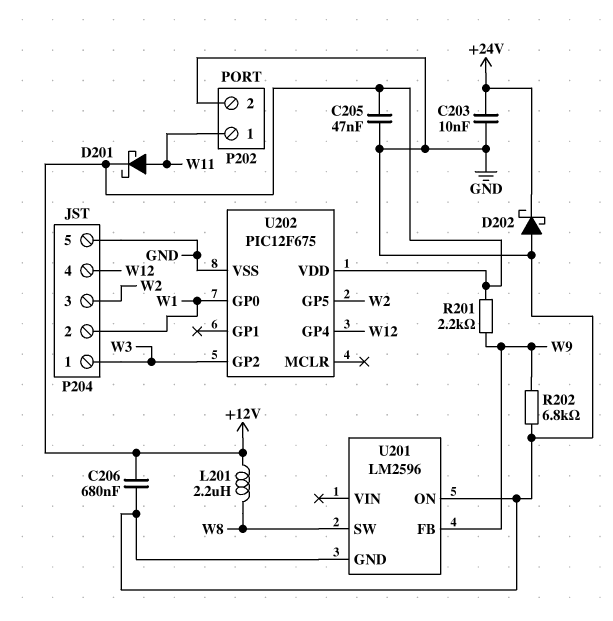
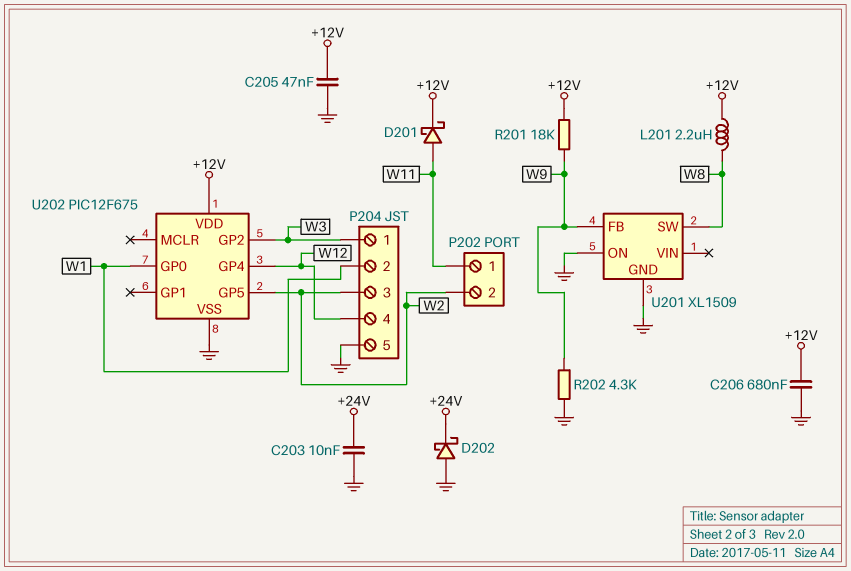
P202 pin 2: GND -> W2
R201: 2.2k (+12V, W9) -> 18k (+12V, W9)
R202: 6.8k (GND, W9) -> 4.3k (GND, W9)
U201: LM2596 -> XL1509

